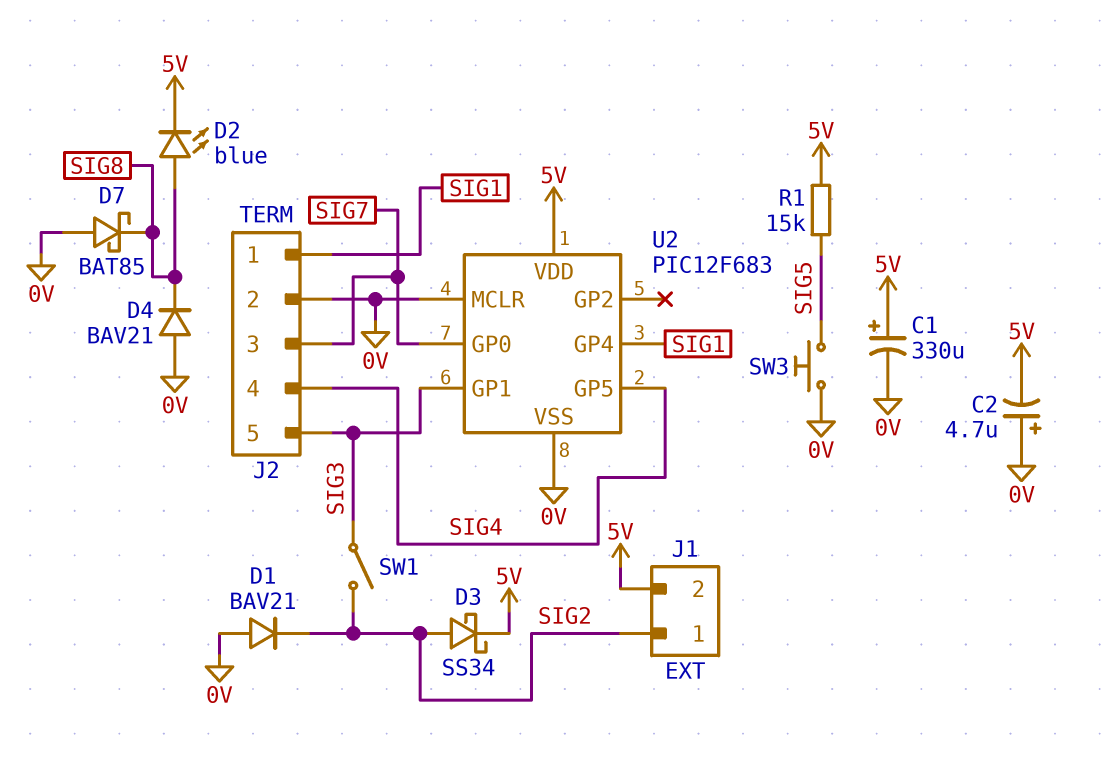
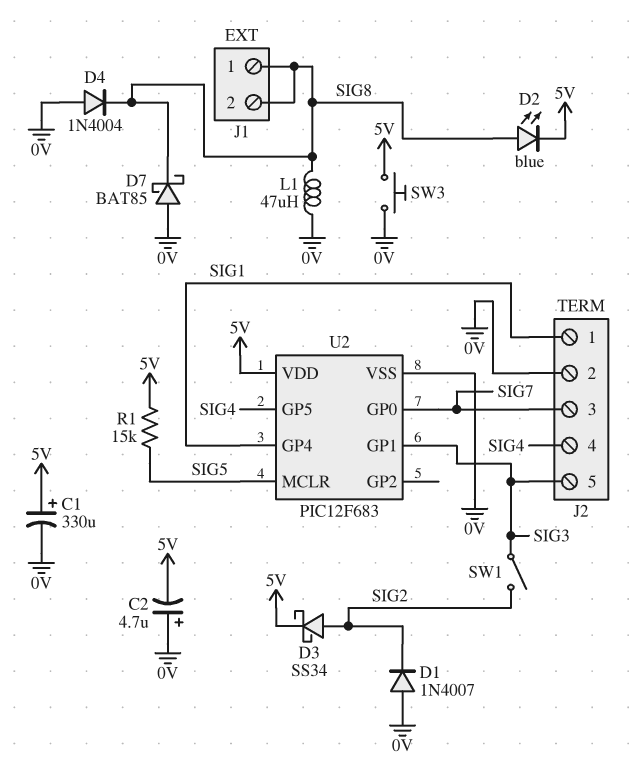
D1: diode BAV21 (A 0V, K SIG2) -> diode 1N4007 (A 0V, K SIG2)
D4: diode BAV21 (A 0V, K SIG8) -> diode 1N4004 (A 0V, K SIG8)
J1 pin 1: SIG2 -> SIG8
J1 pin 2: 5V -> SIG8
L1: none -> 47uH (0V, SIG8)
SW3: button (0V, SIG5) -> button (0V, 5V)
U2 pin MCLR: 0V -> SIG5

